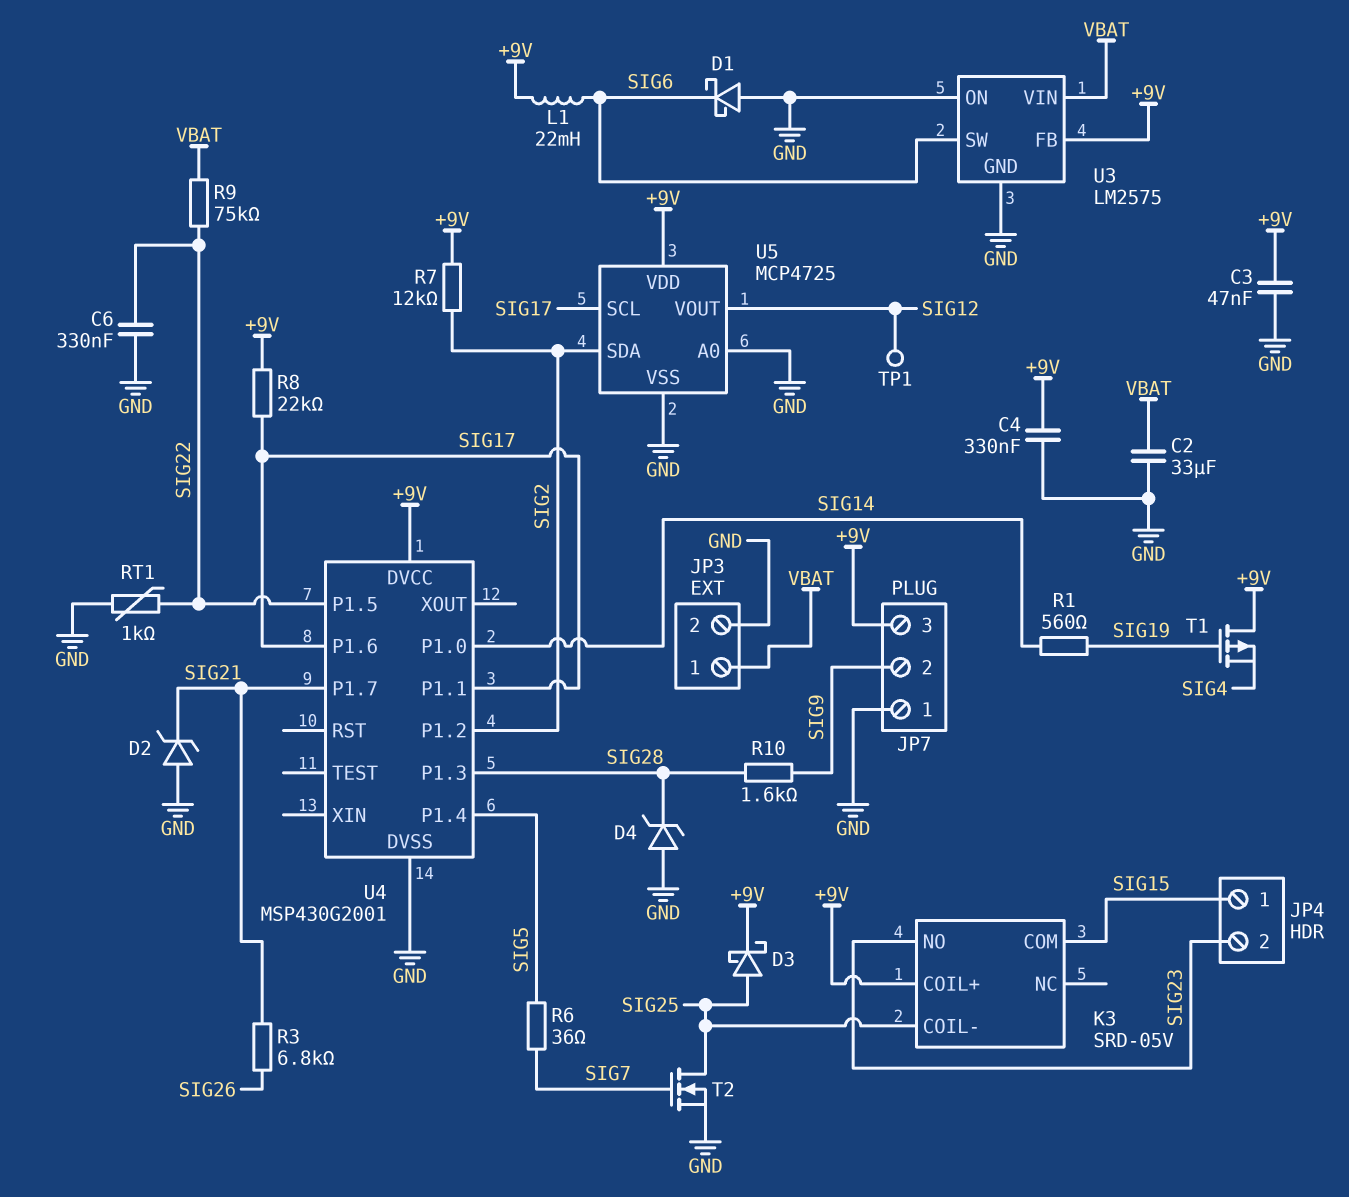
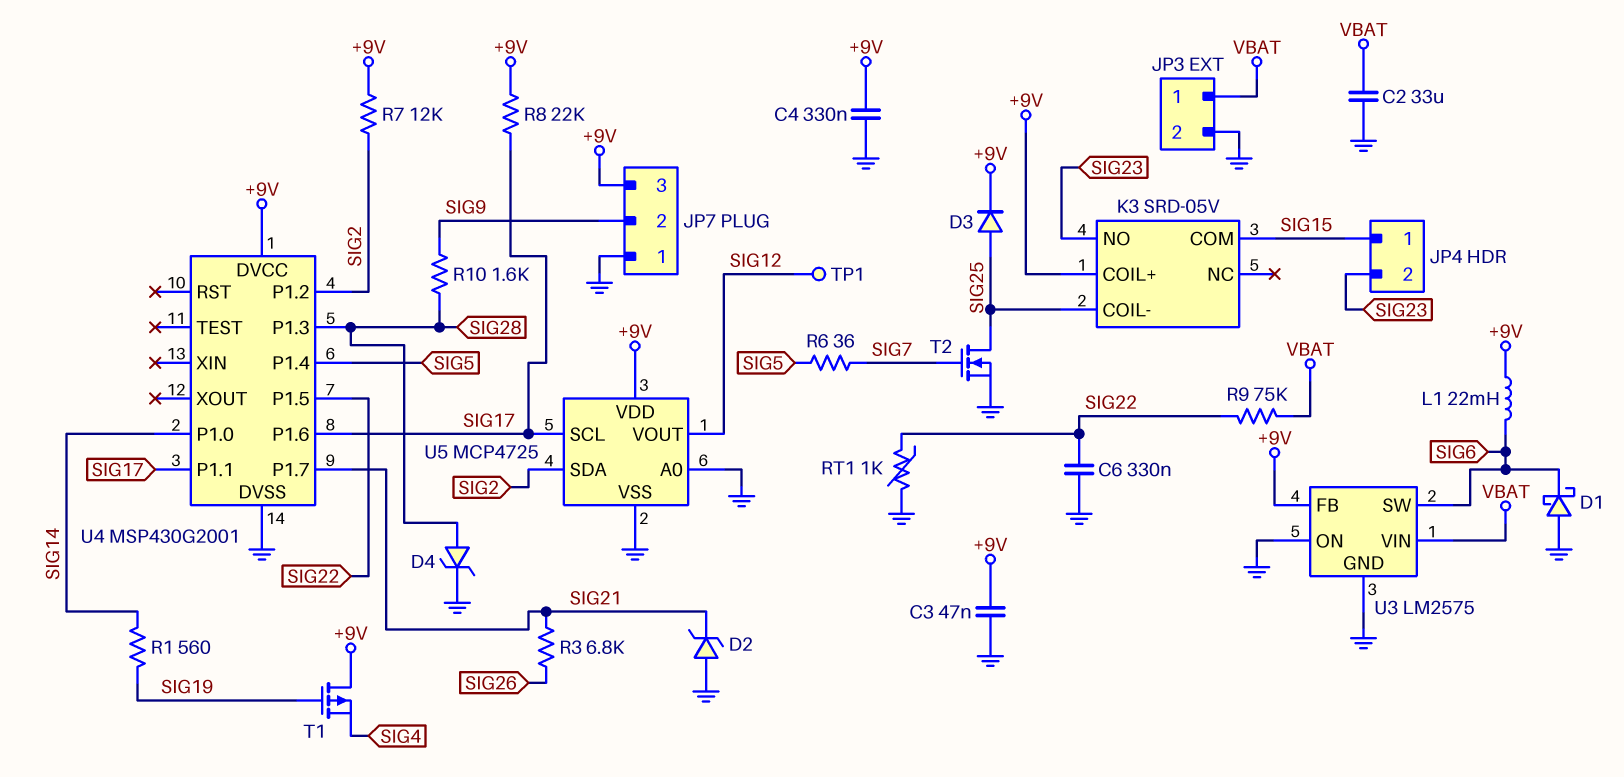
D3: schottky (A SIG25, K +9V) -> diode (A SIG25, K +9V)
D4: zener (A GND, K SIG28) -> zener (A SIG28, K GND)

